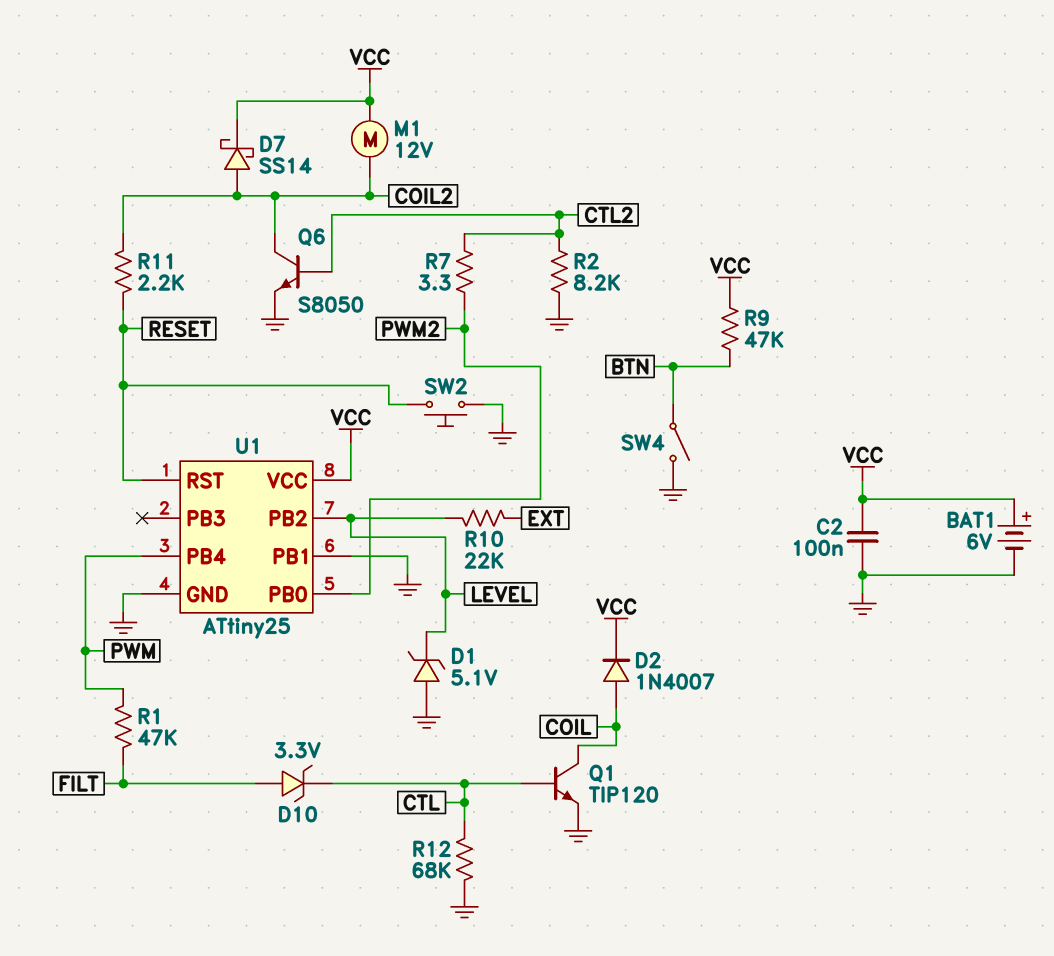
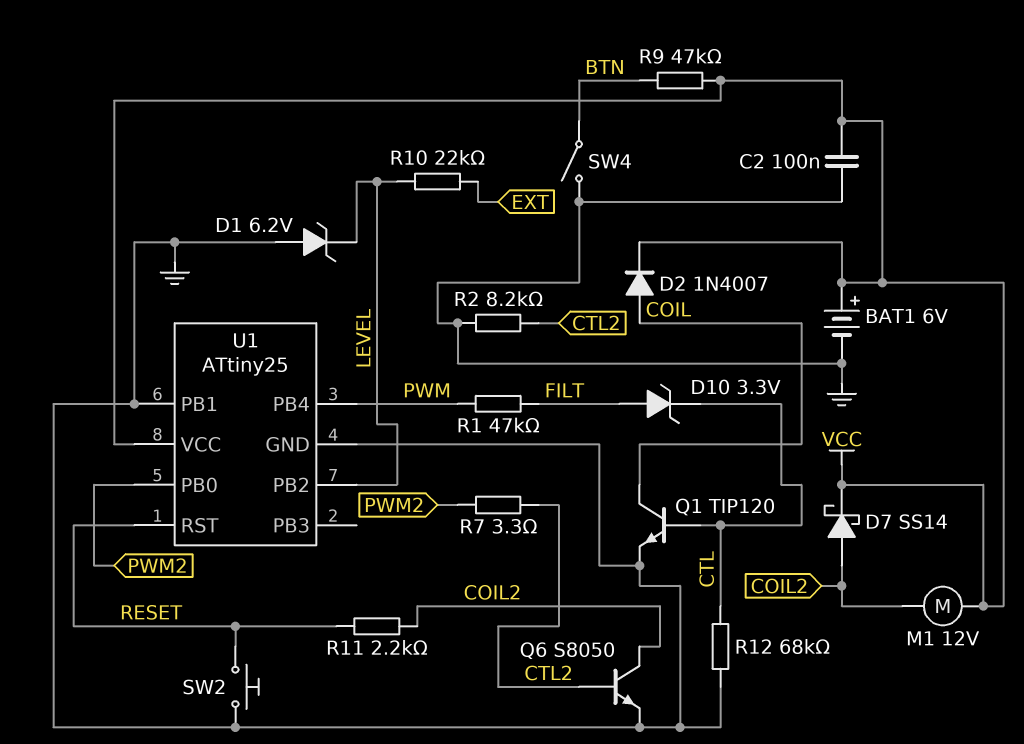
D1: zener 5.1V (A GND, K LEVEL) -> zener 6.2V (A GND, K LEVEL)

